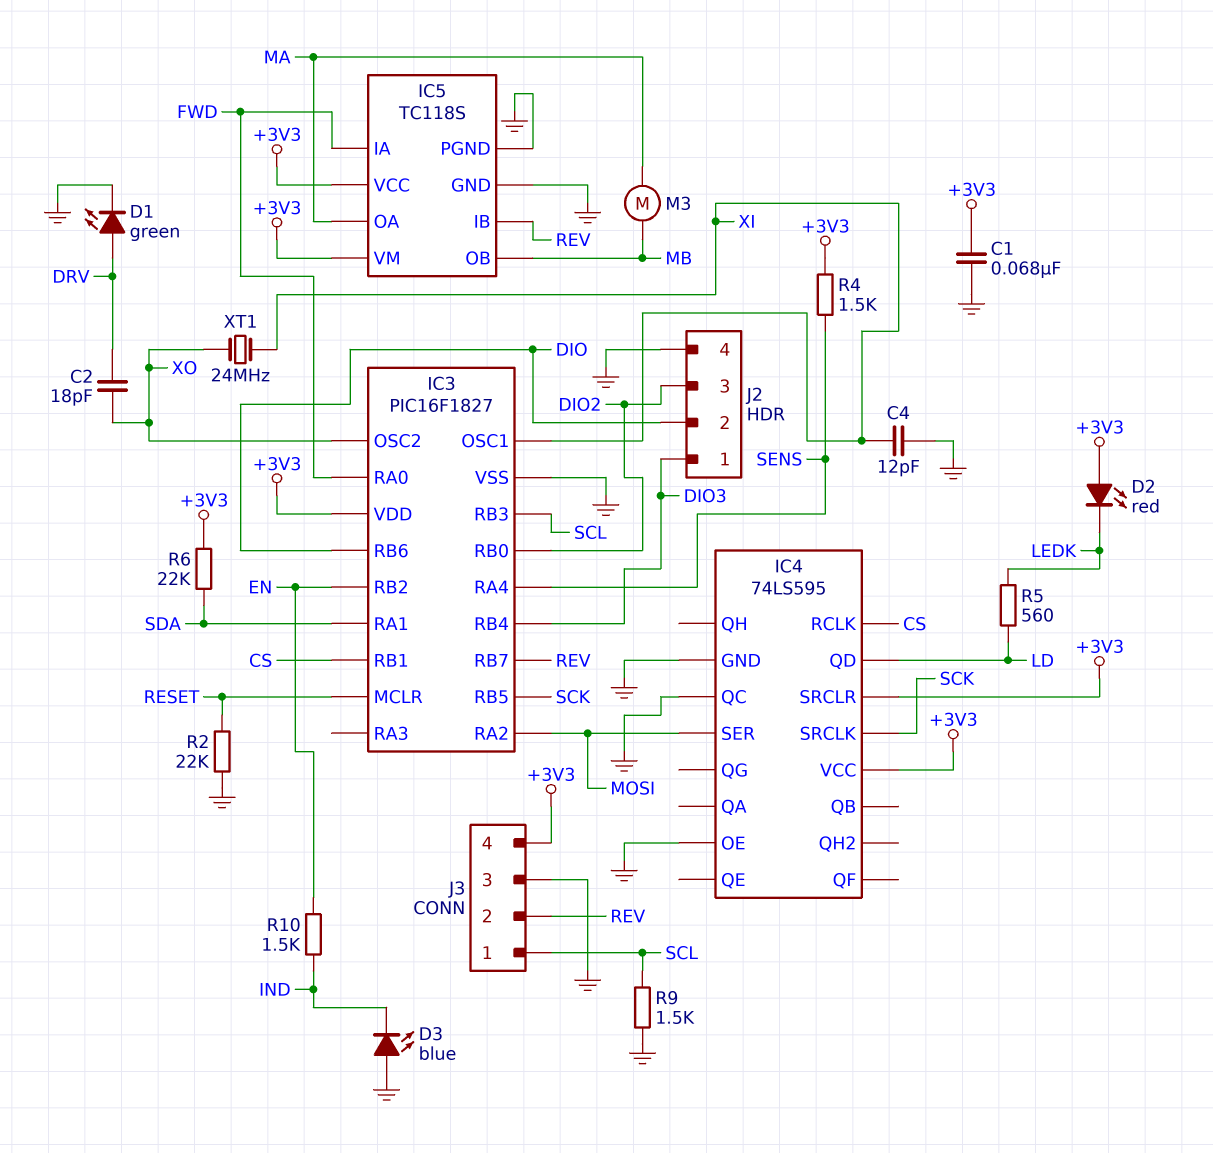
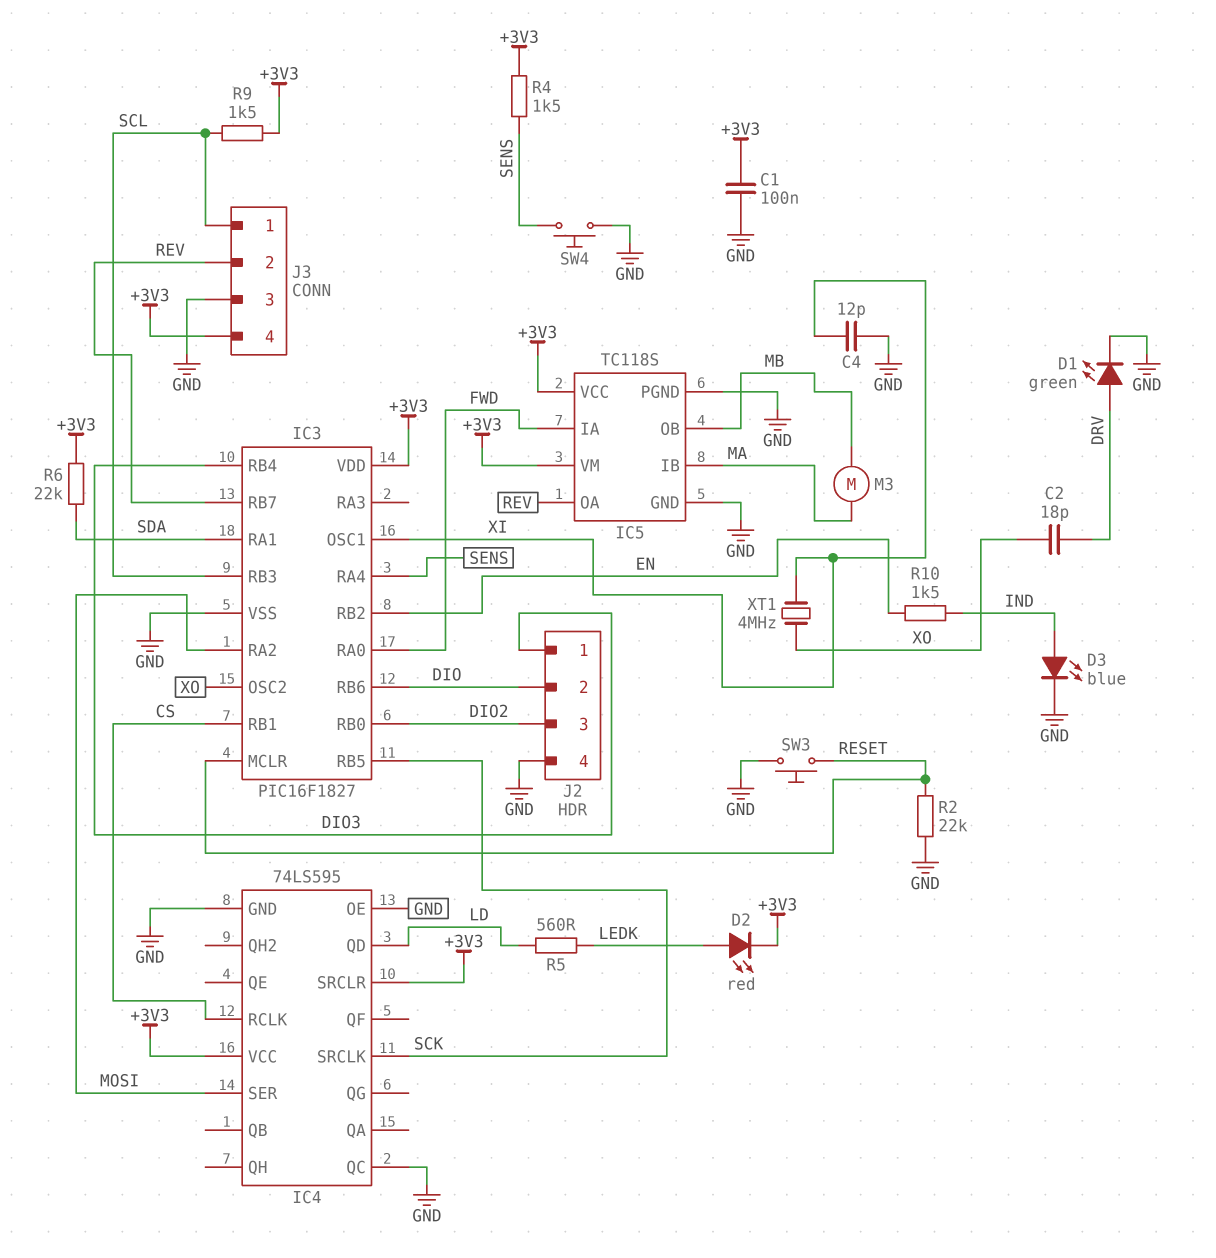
C1: 68nF (+3V3, GND) -> 100nF (+3V3, GND)
D2: LED red (A +3V3, K LEDK) -> LED red (A LEDK, K +3V3)
D3: LED blue (A GND, K IND) -> LED blue (A IND, K GND)
IC5 pin IB: REV -> MA
IC5 pin OA: MA -> REV
R9: 1.5k (GND, SCL) -> 1.5k (+3V3, SCL)
SW3: none -> button (GND, RESET)
SW4: none -> button (GND, SENS)
XT1: 24MHz (XI, XO) -> 4MHz (XI, XO)

